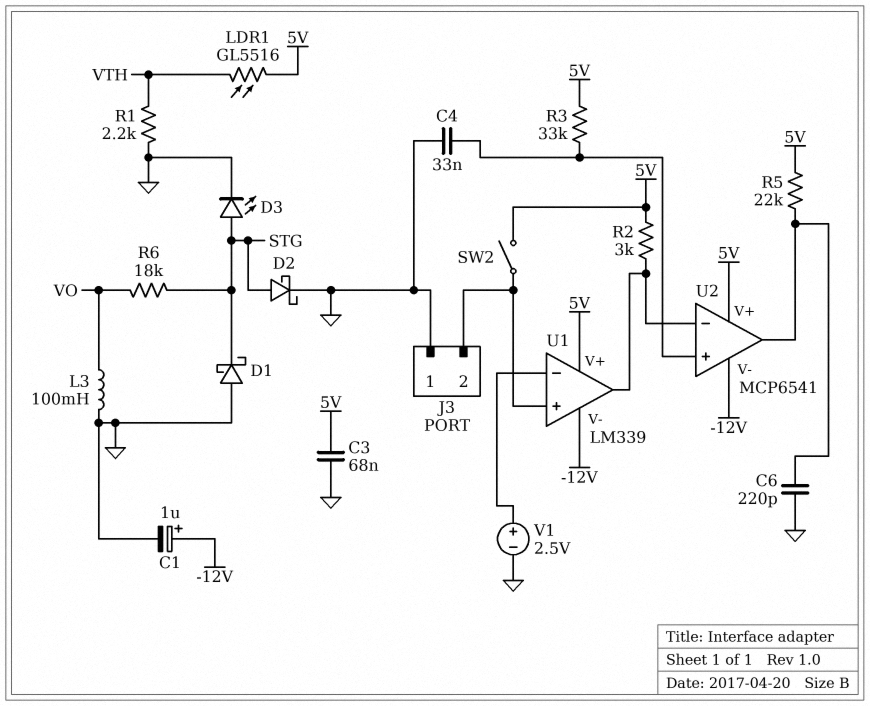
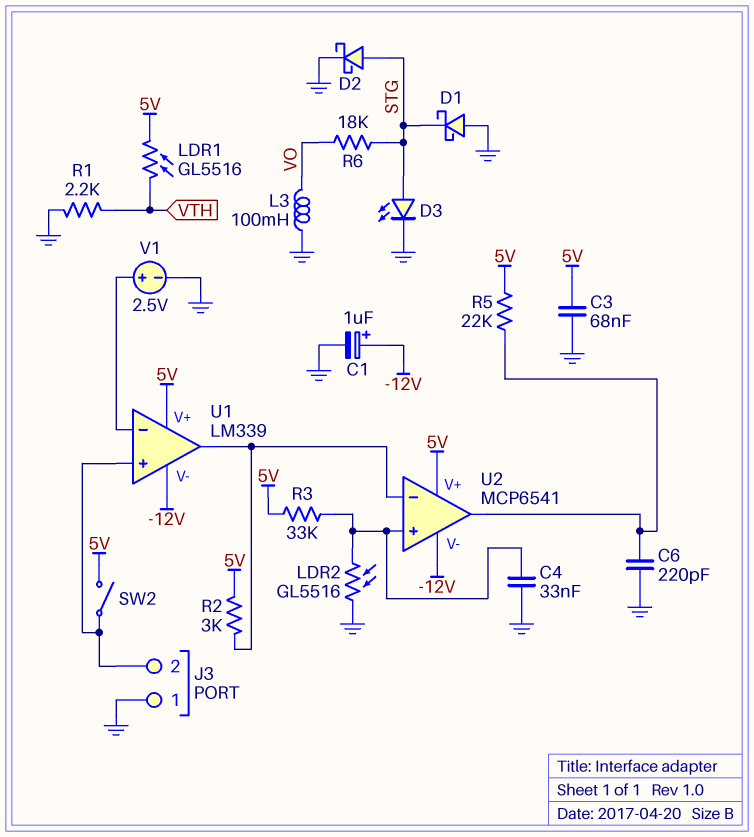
LDR2: none -> GL5516 (GND, U2/in+)

